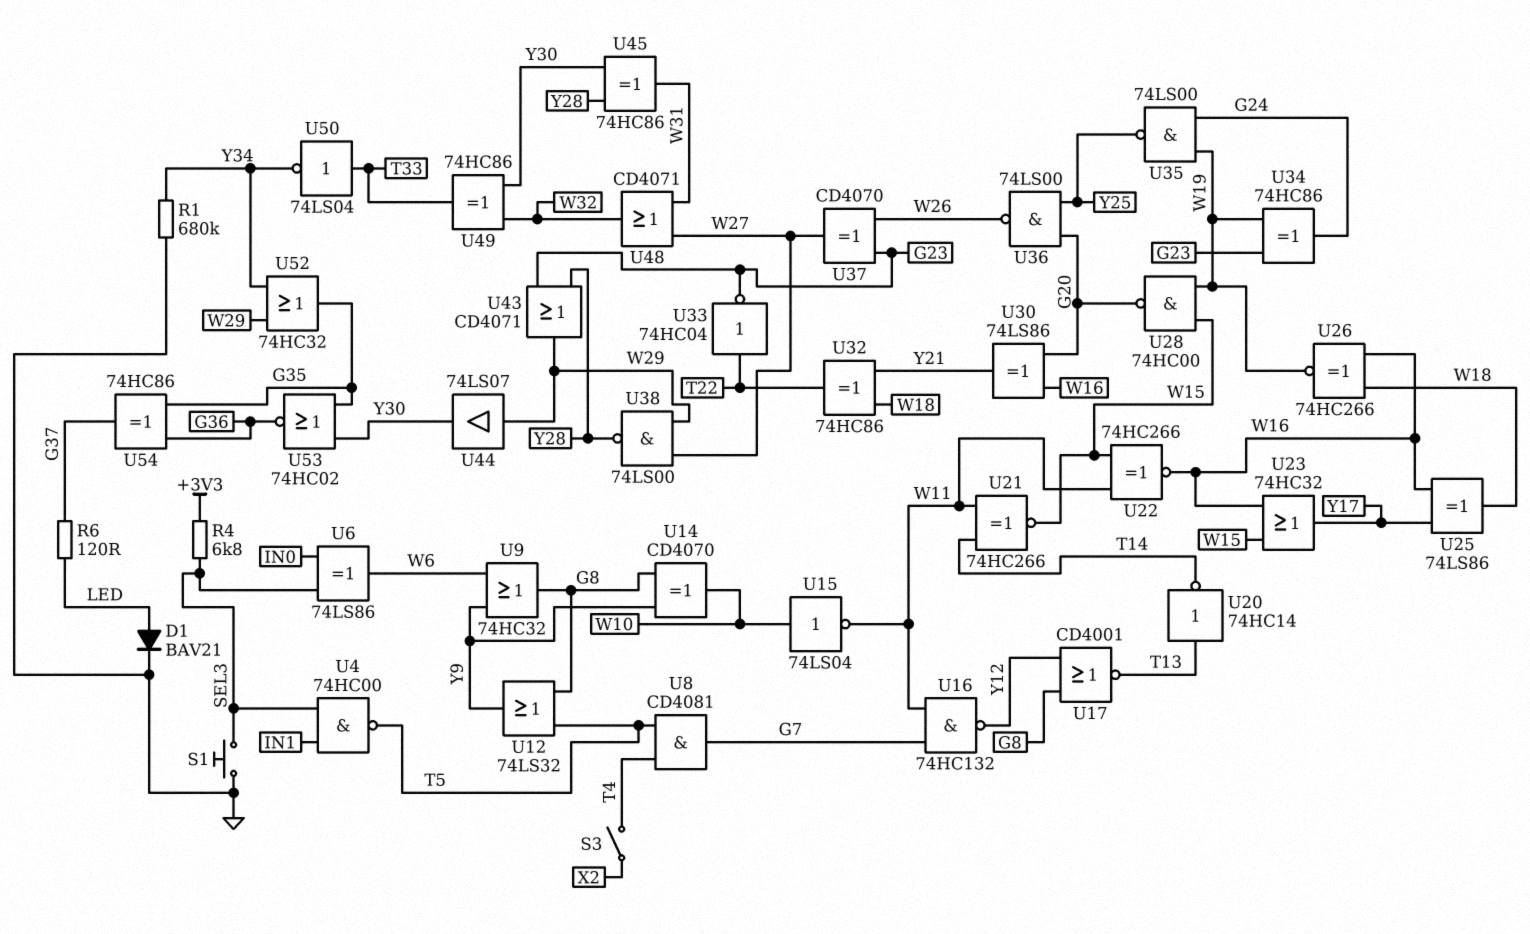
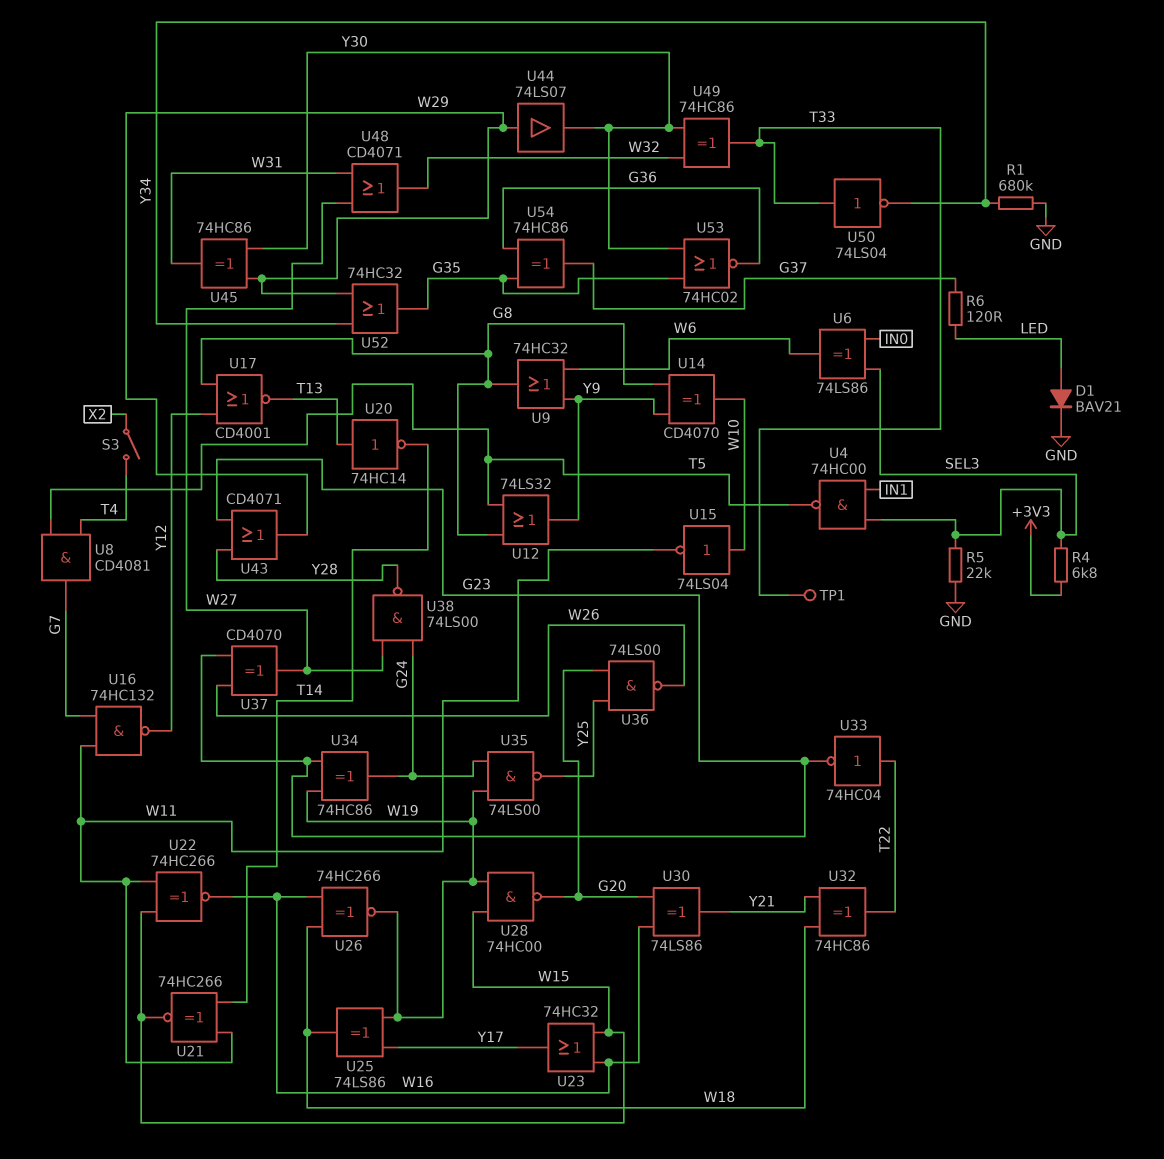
R5: none -> 22k (GND, SEL3)
S1: button (GND, SEL3) -> none
TP1: none -> test point (T33)
U25: XOR 74LS86 (in W16, in Y17, out W18) -> XOR 74LS86 (in W19, in Y17, out W18)
U38: NAND 74LS00 (in W27, in W29, out Y28) -> NAND 74LS00 (in G24, in W27, out Y28)
U45: XOR 74HC86 (in Y28, in Y30, out W31) -> XOR 74HC86 (in W29, in Y30, out W31)

